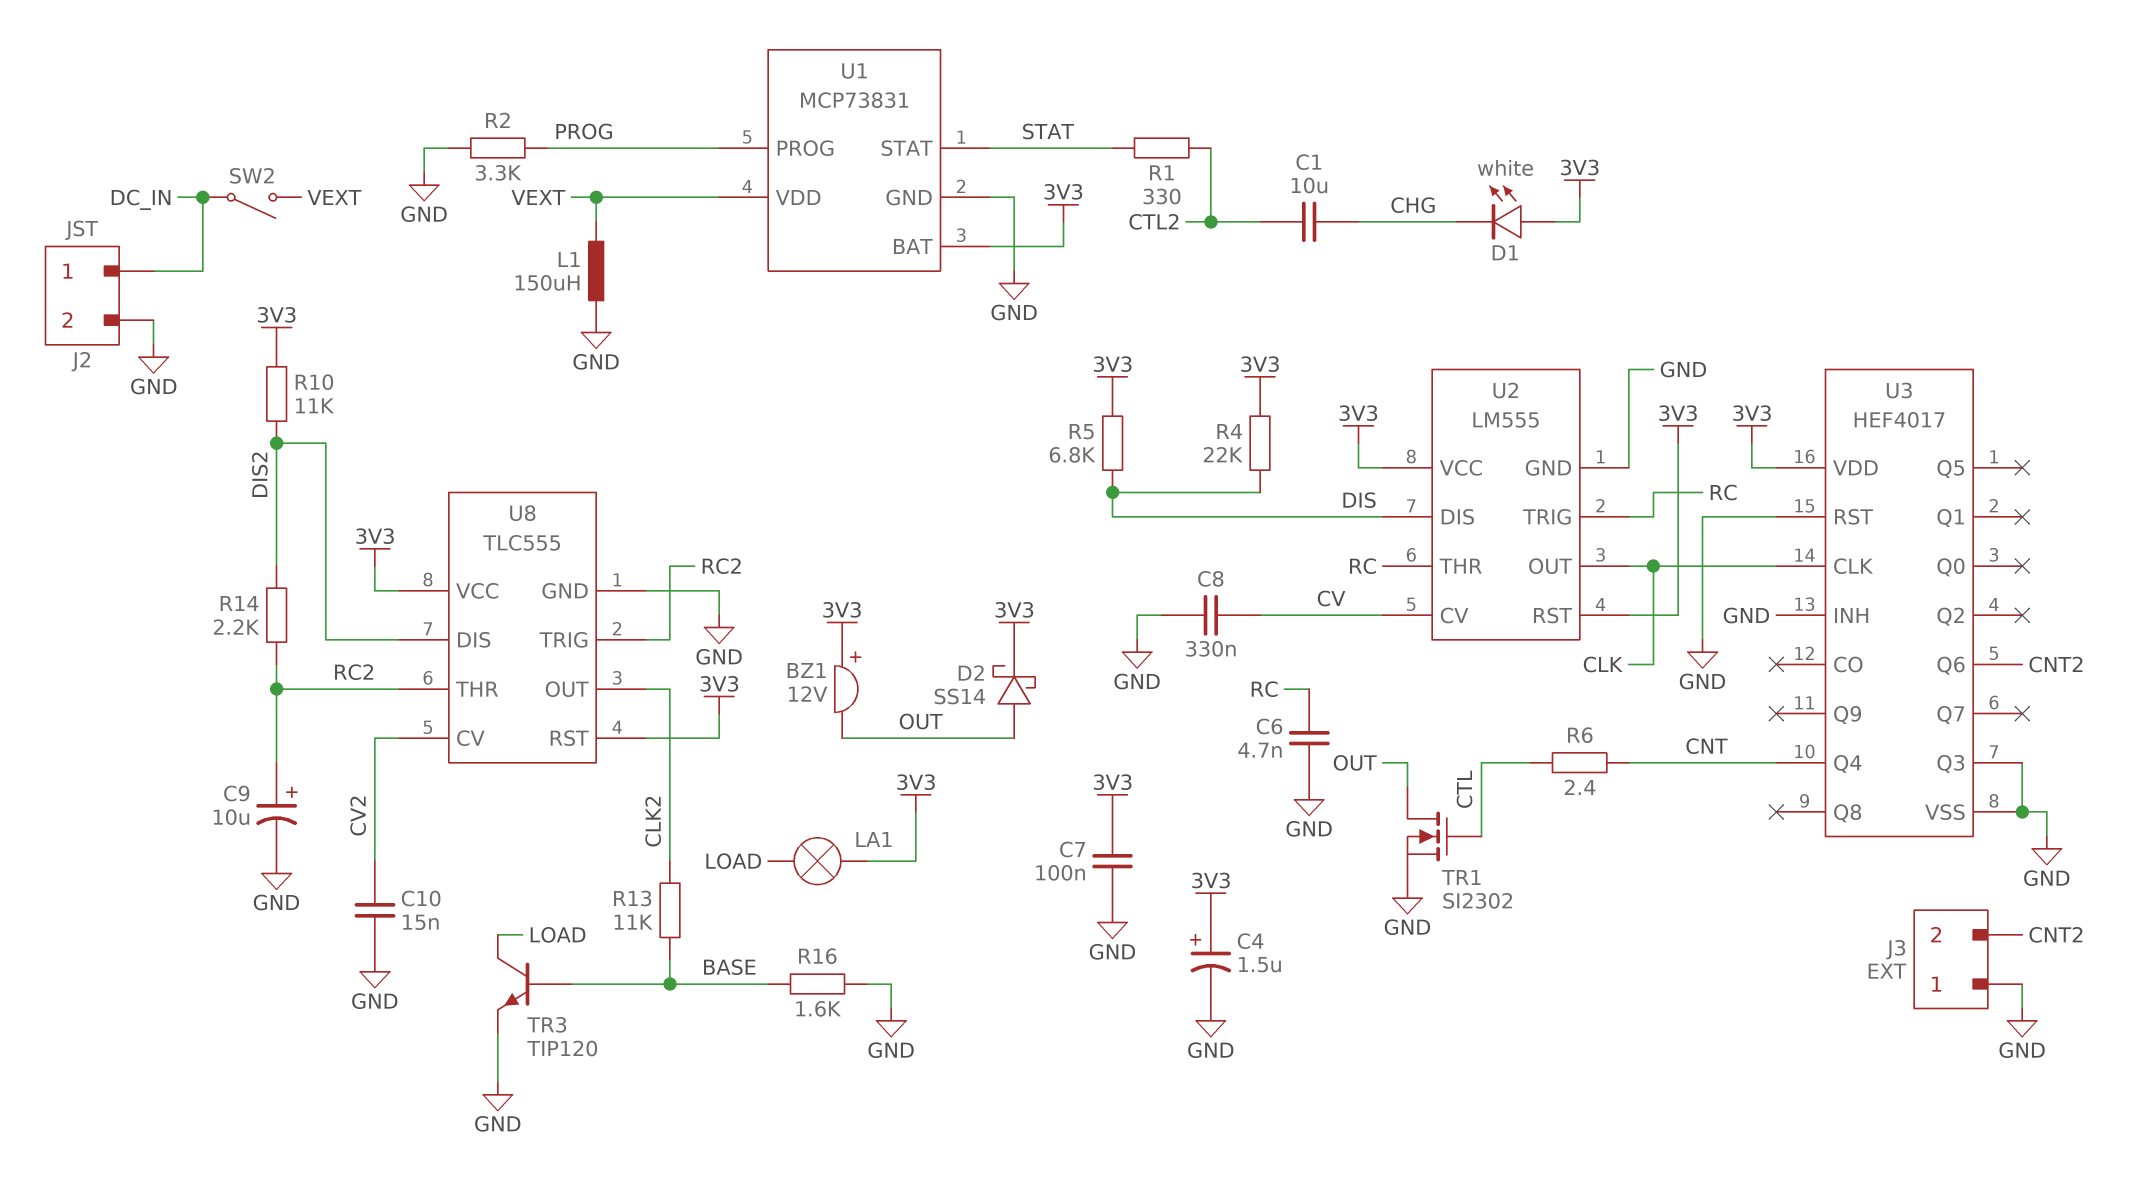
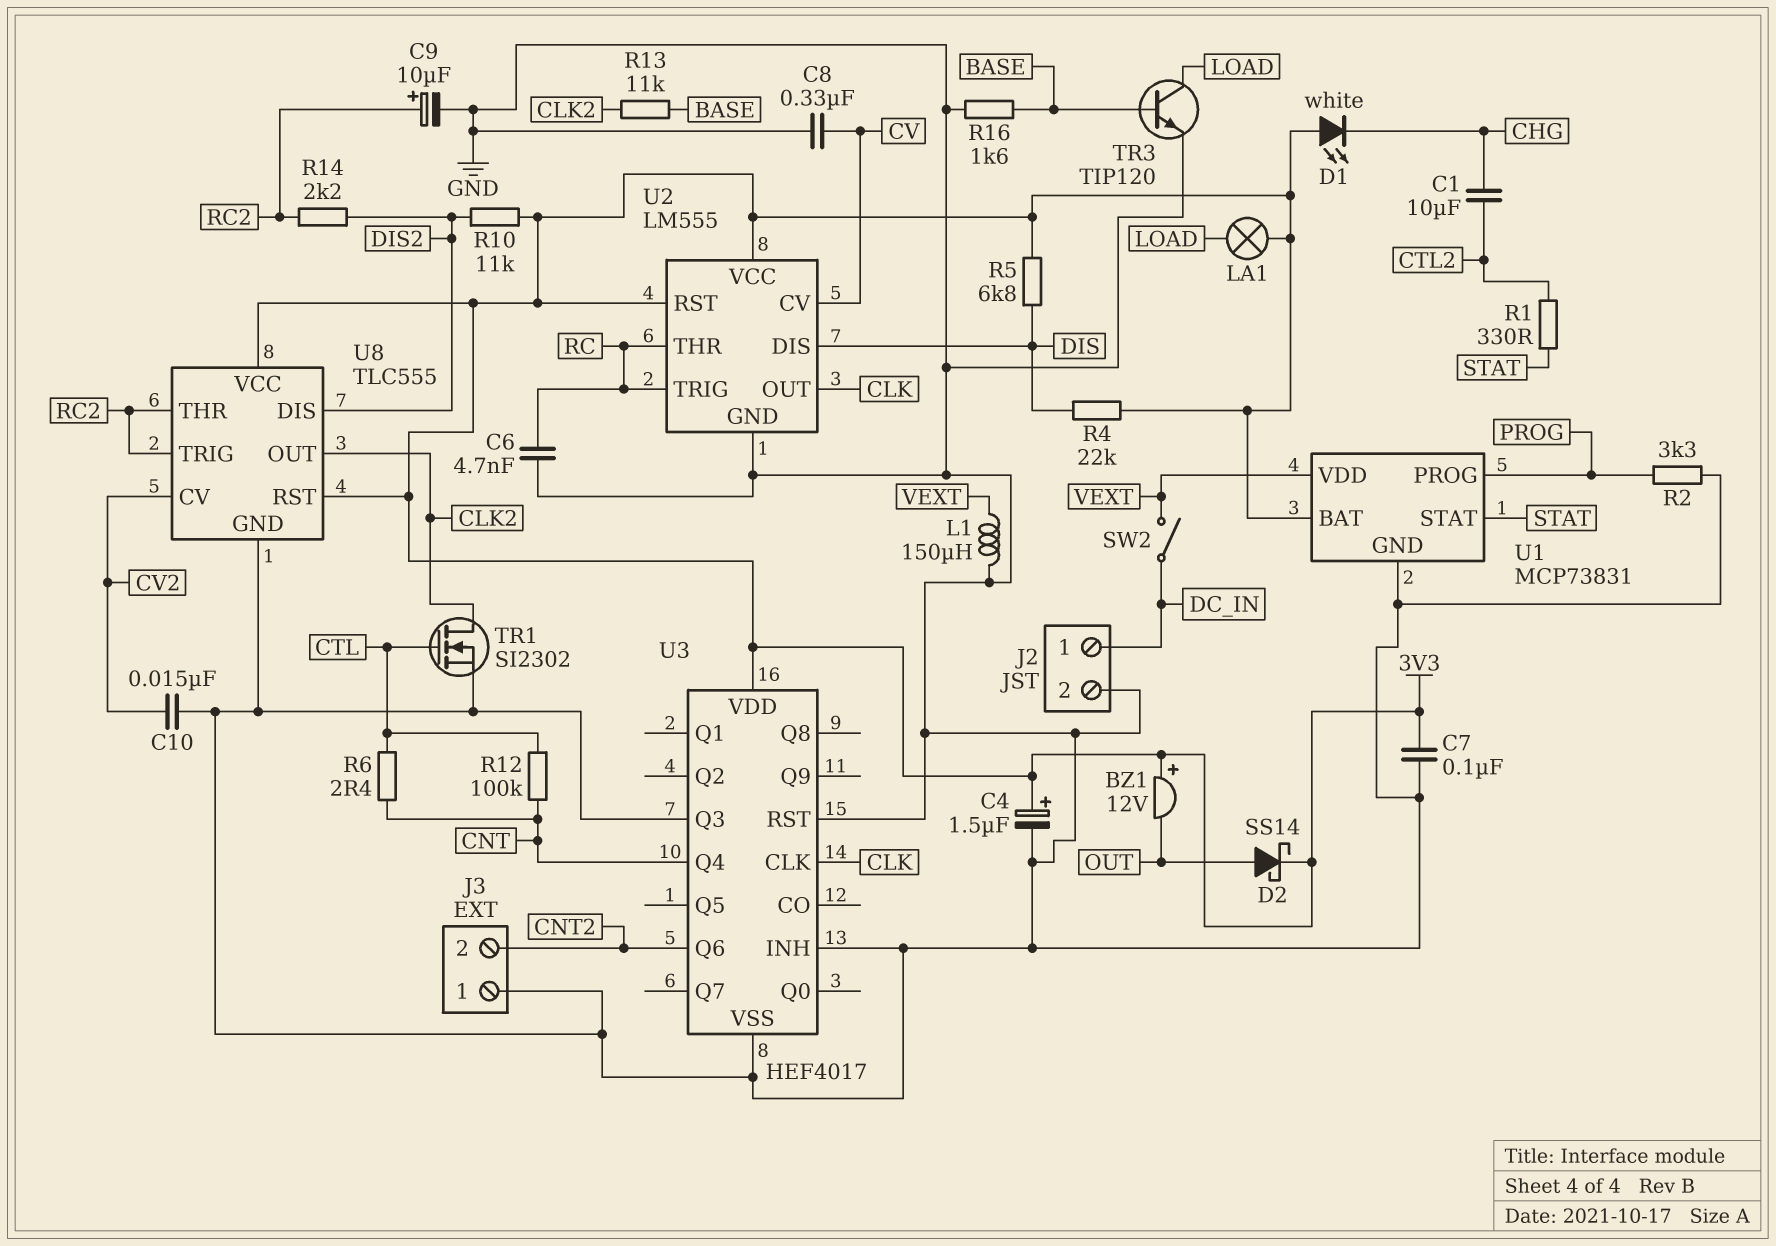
R12: none -> 100k (CNT, CTL)
TR1: NMOS SI2302 (G CTL, D OUT, S GND) -> NMOS SI2302 (G CTL, D CLK2, S GND)

